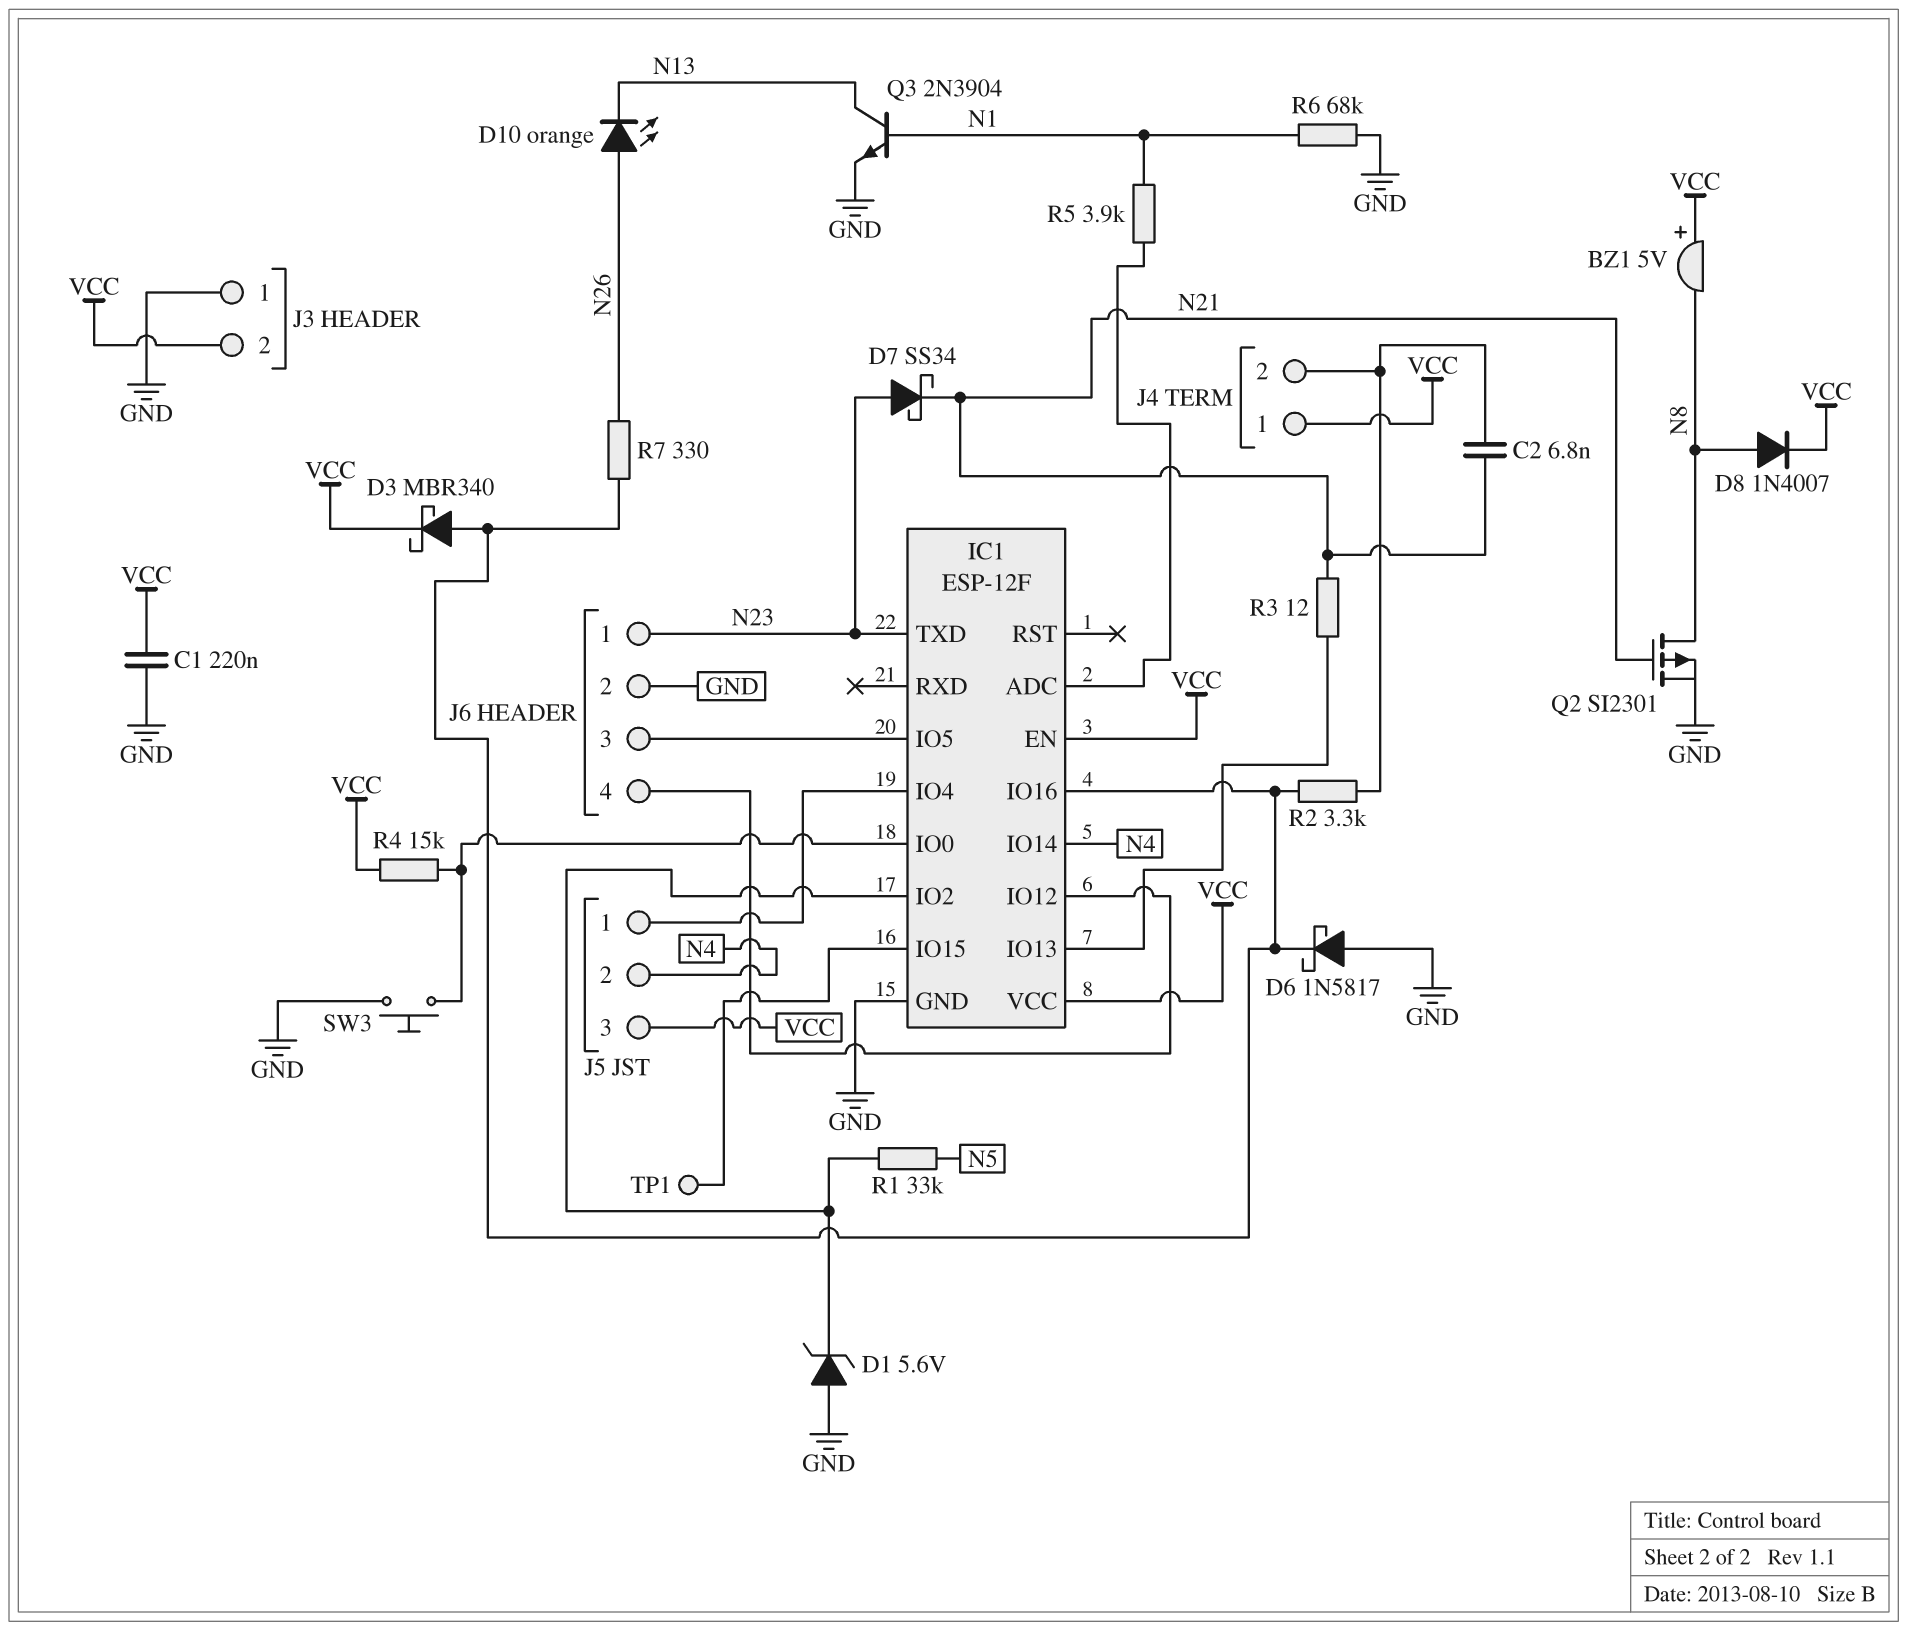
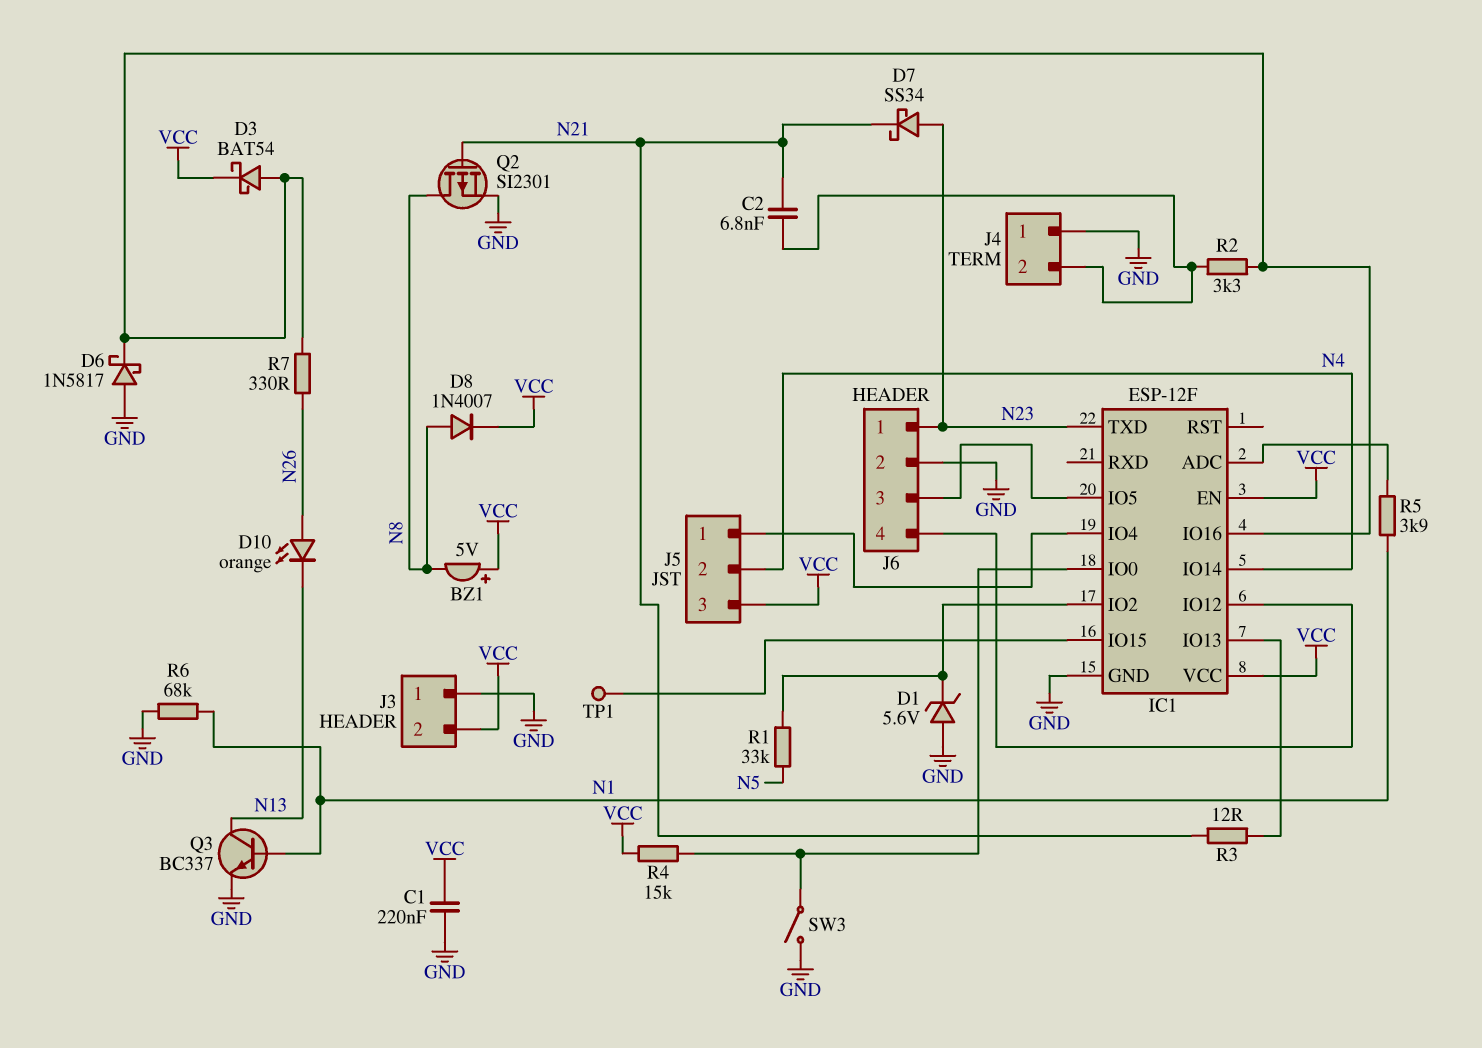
D3: schottky MBR340 (A IC1/IO16, K VCC) -> schottky BAT54 (A IC1/IO16, K VCC)
J4 pin 1: VCC -> GND
Q3: NPN 2N3904 (B N1, C N13, E GND) -> NPN BC337 (B N1, C N13, E GND)
SW3: button (GND, IC1/IO0) -> switch (GND, IC1/IO0)

